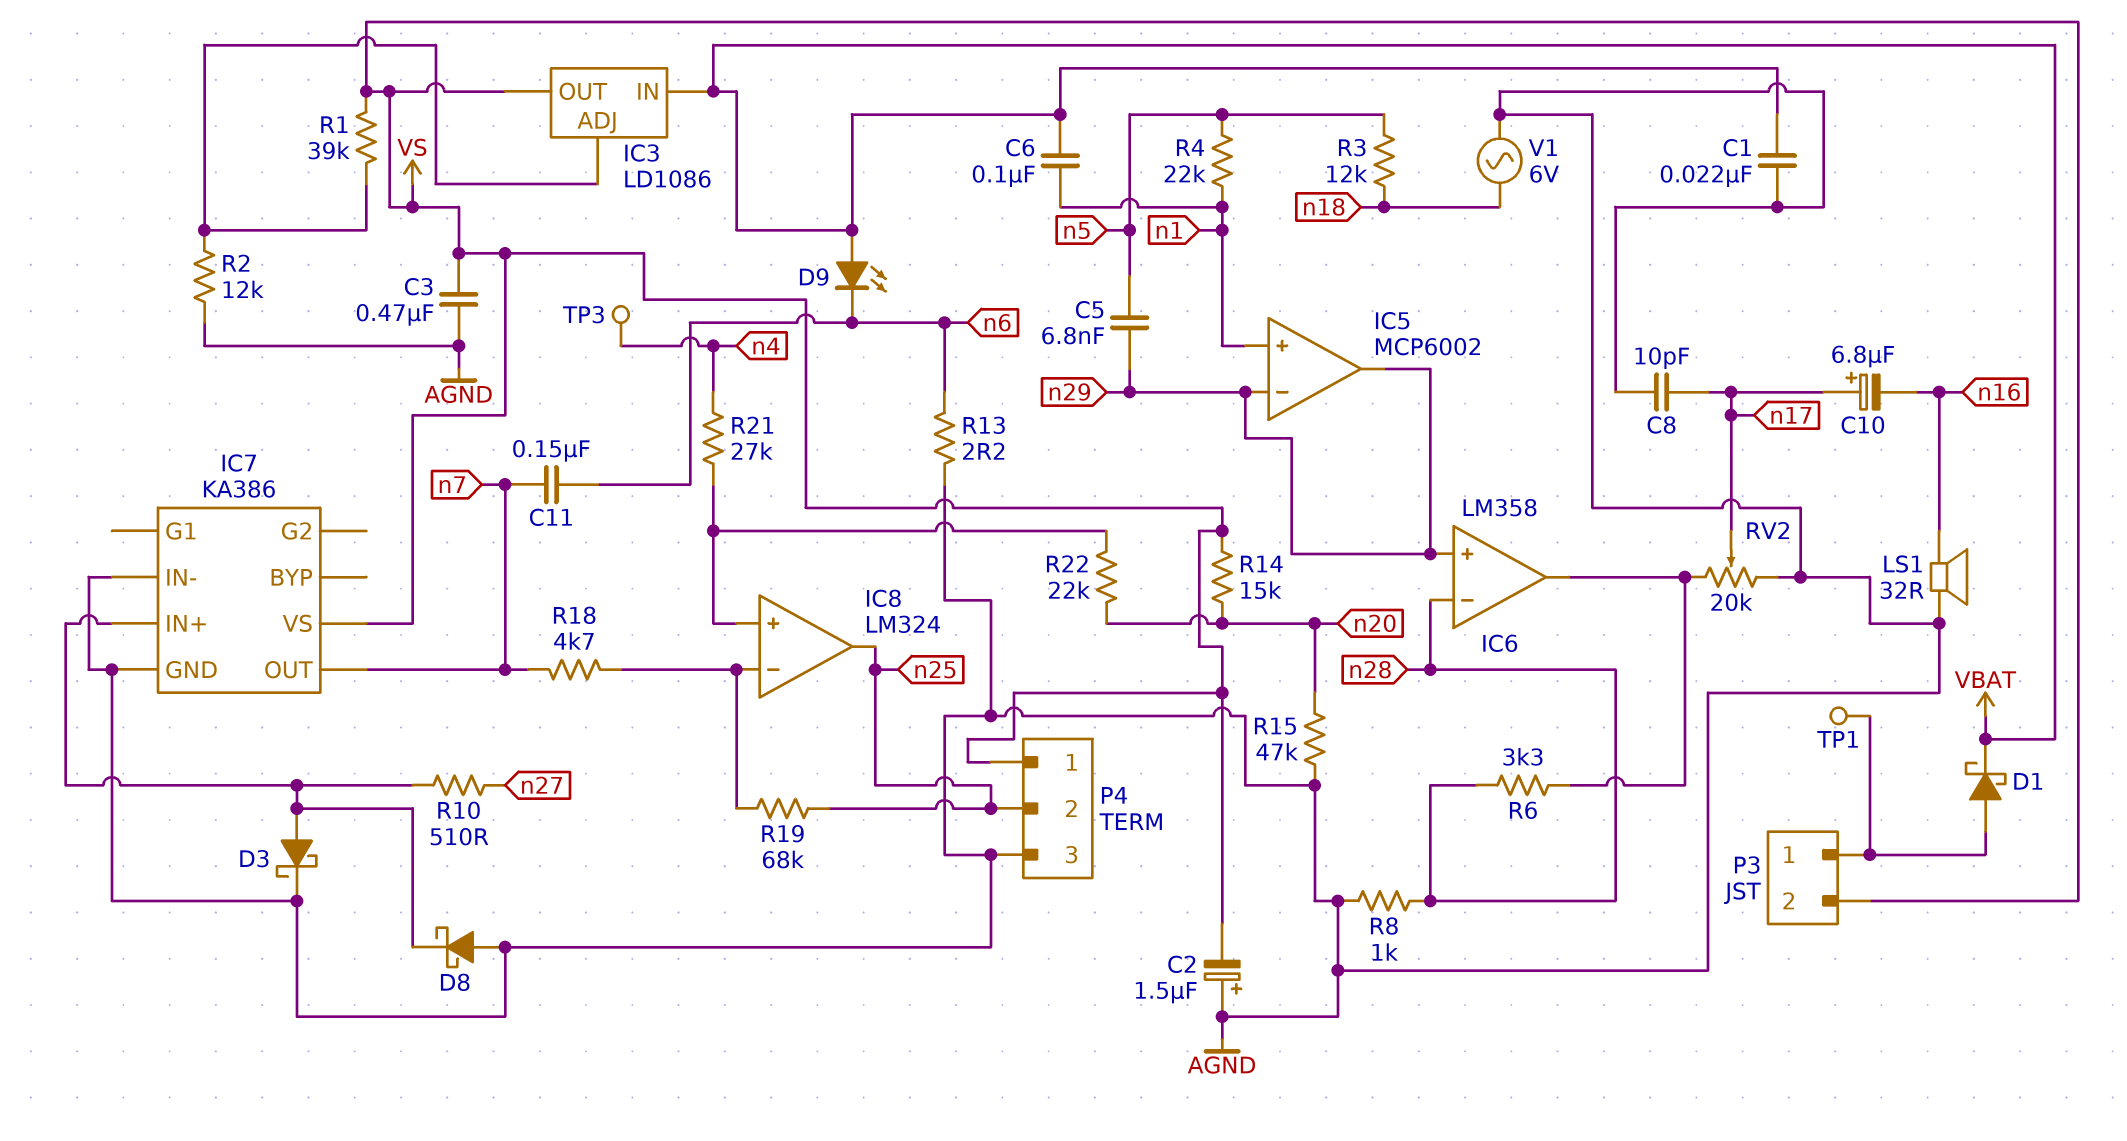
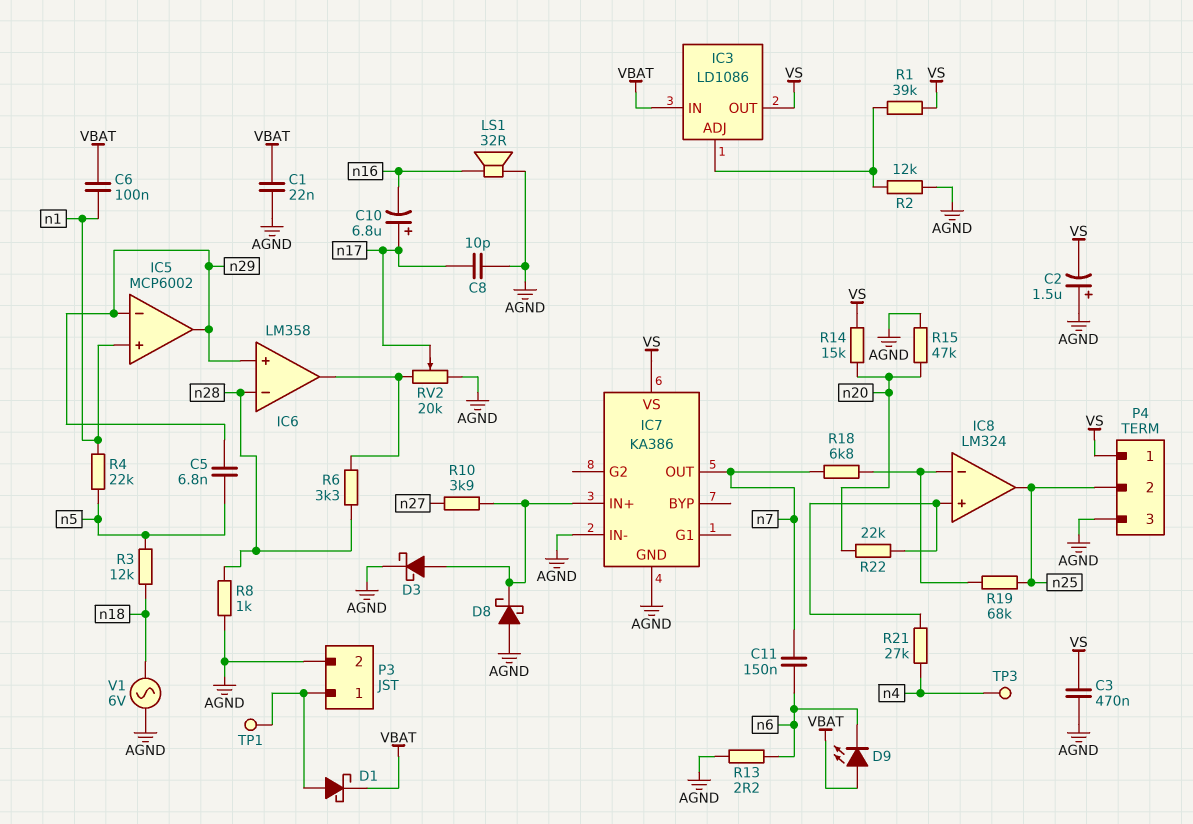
P3 pin 2: VS -> AGND
R10: 510 (IC7/IN+, n27) -> 3.9k (IC7/IN+, n27)
R18: 4.7k (IC8/in-, n7) -> 6.8k (IC8/in-, n7)

